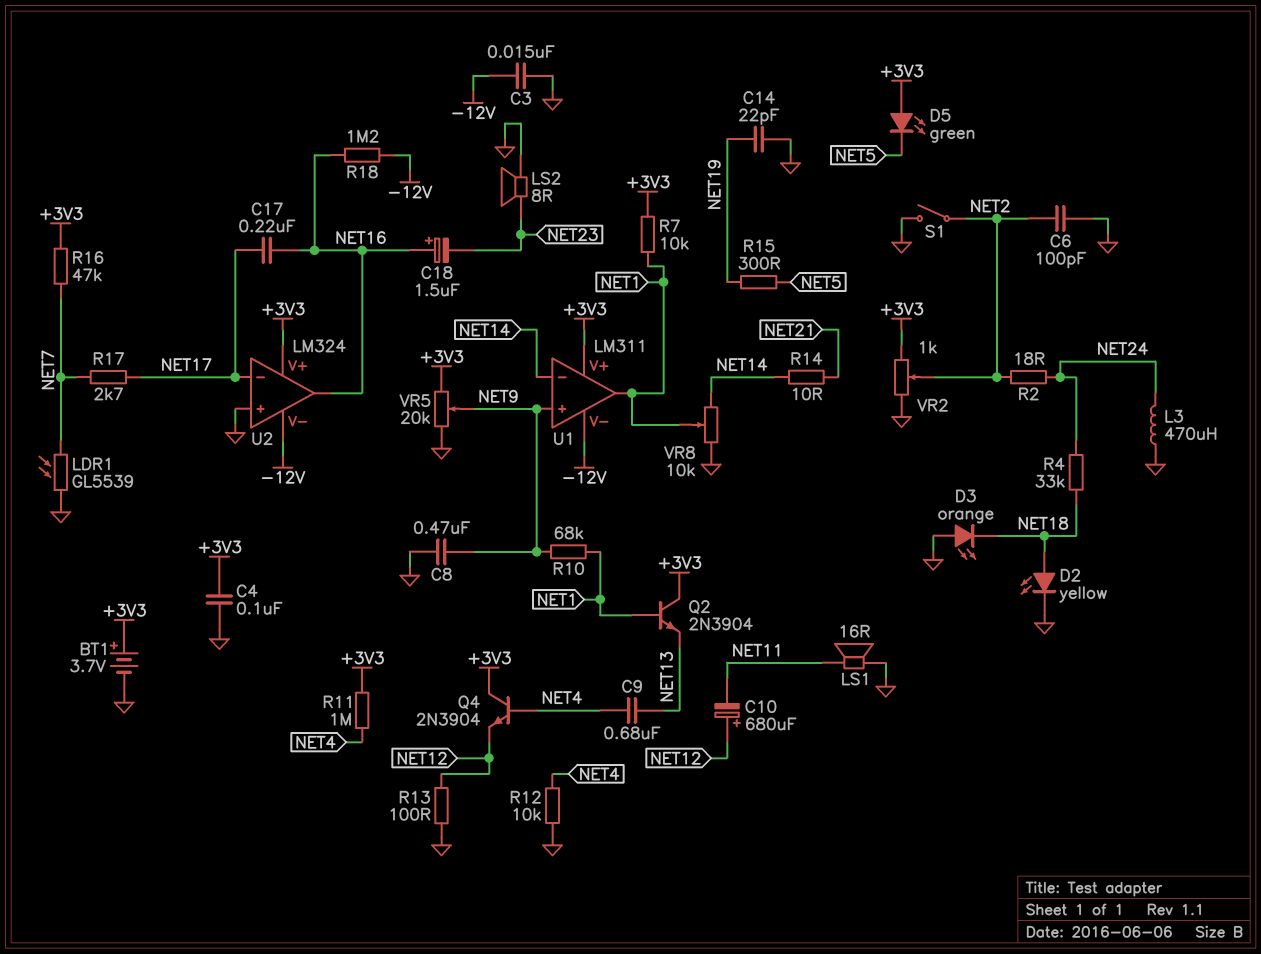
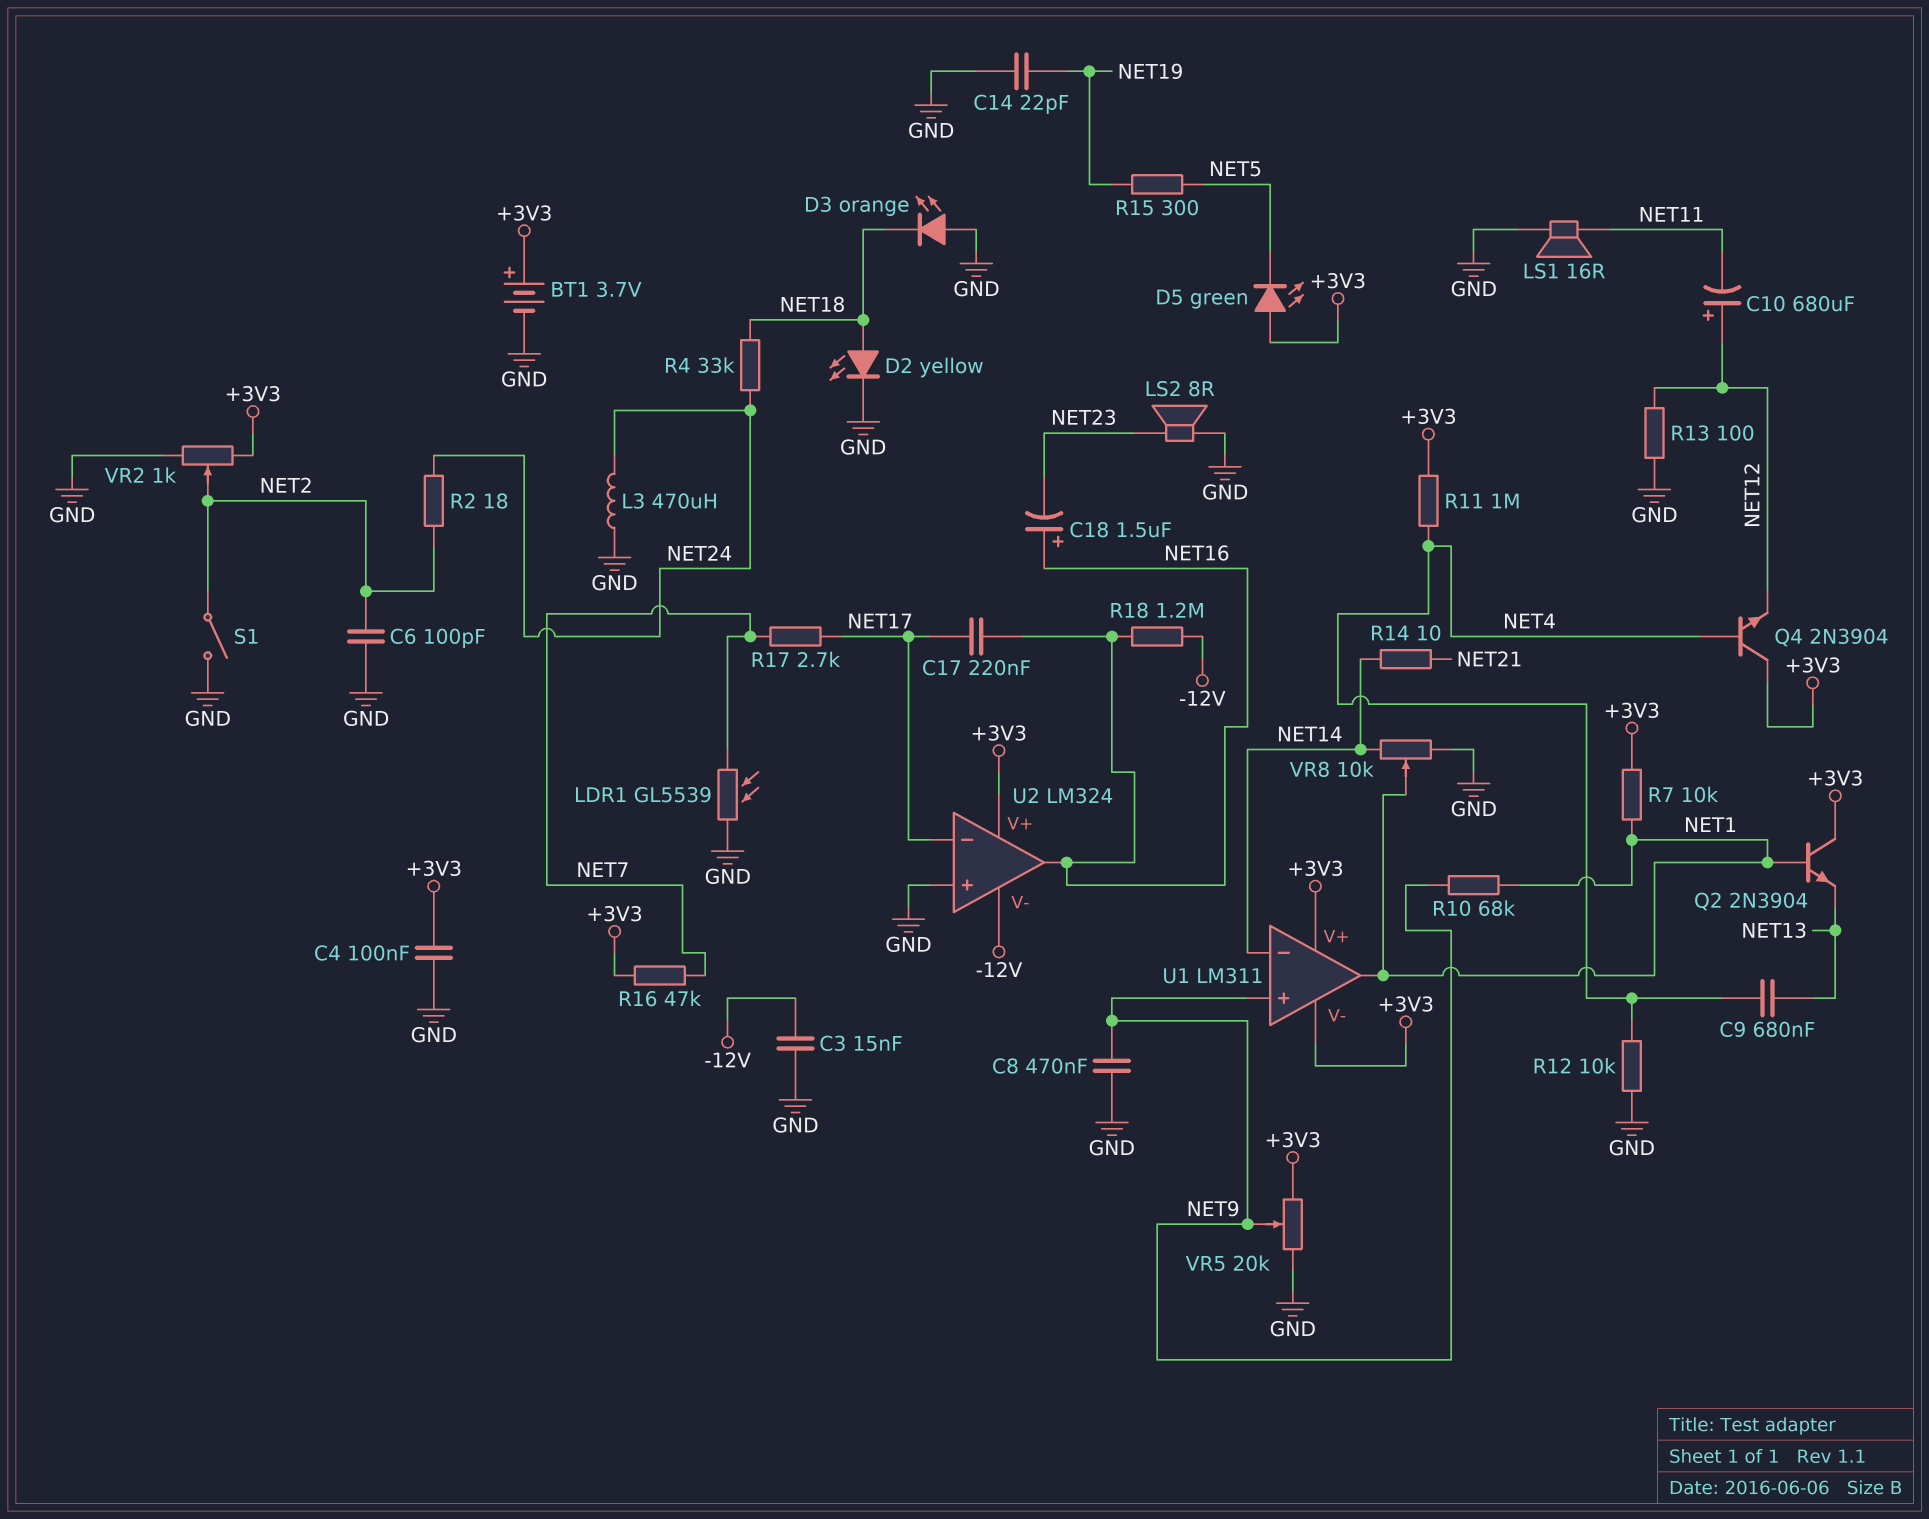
U1 pin V-: -12V -> +3V3

